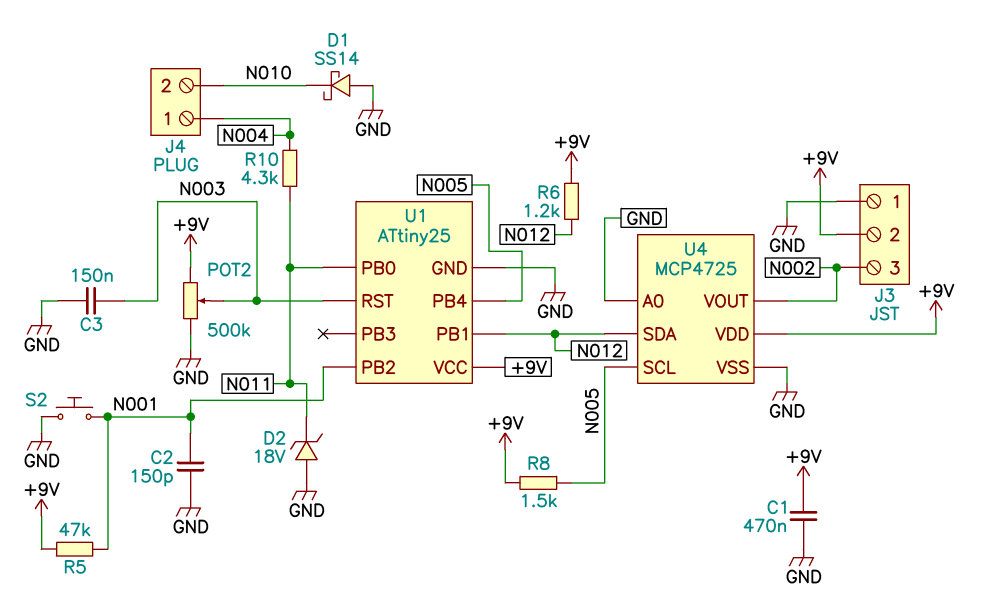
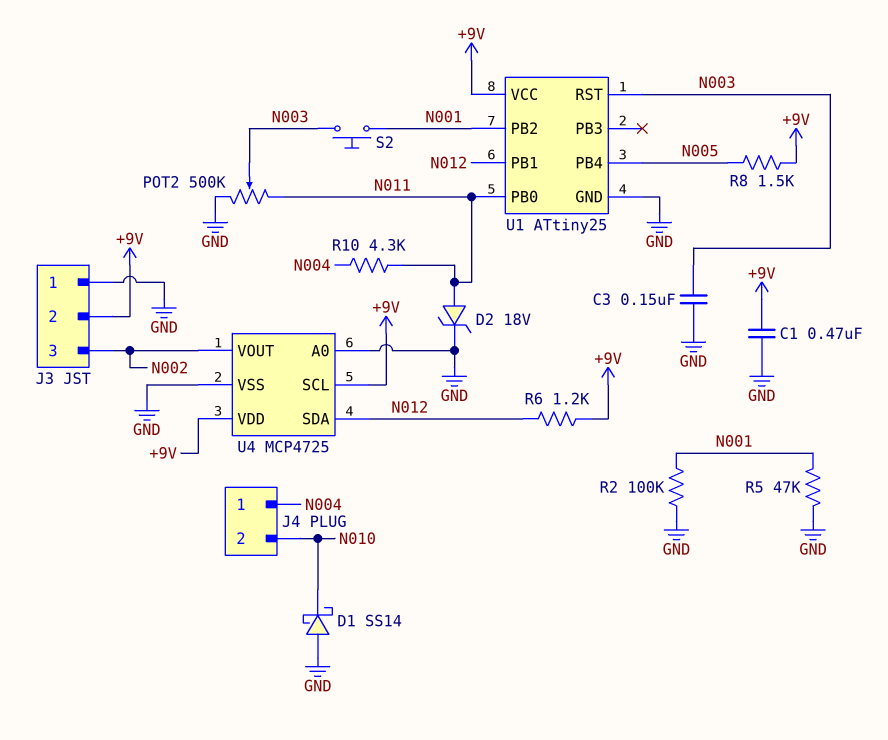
C2: 150pF (GND, N001) -> none
D2: zener 18V (A GND, K N011) -> zener 18V (A N011, K GND)
POT2: 500k (+9V, GND, wiper N003) -> 500k (GND, N011, wiper N003)
R2: none -> 100k (GND, N001)
R5: 47k (+9V, N001) -> 47k (GND, N001)
S2: button (GND, N001) -> button (N001, N003)
U4 pin SCL: N005 -> +9V

